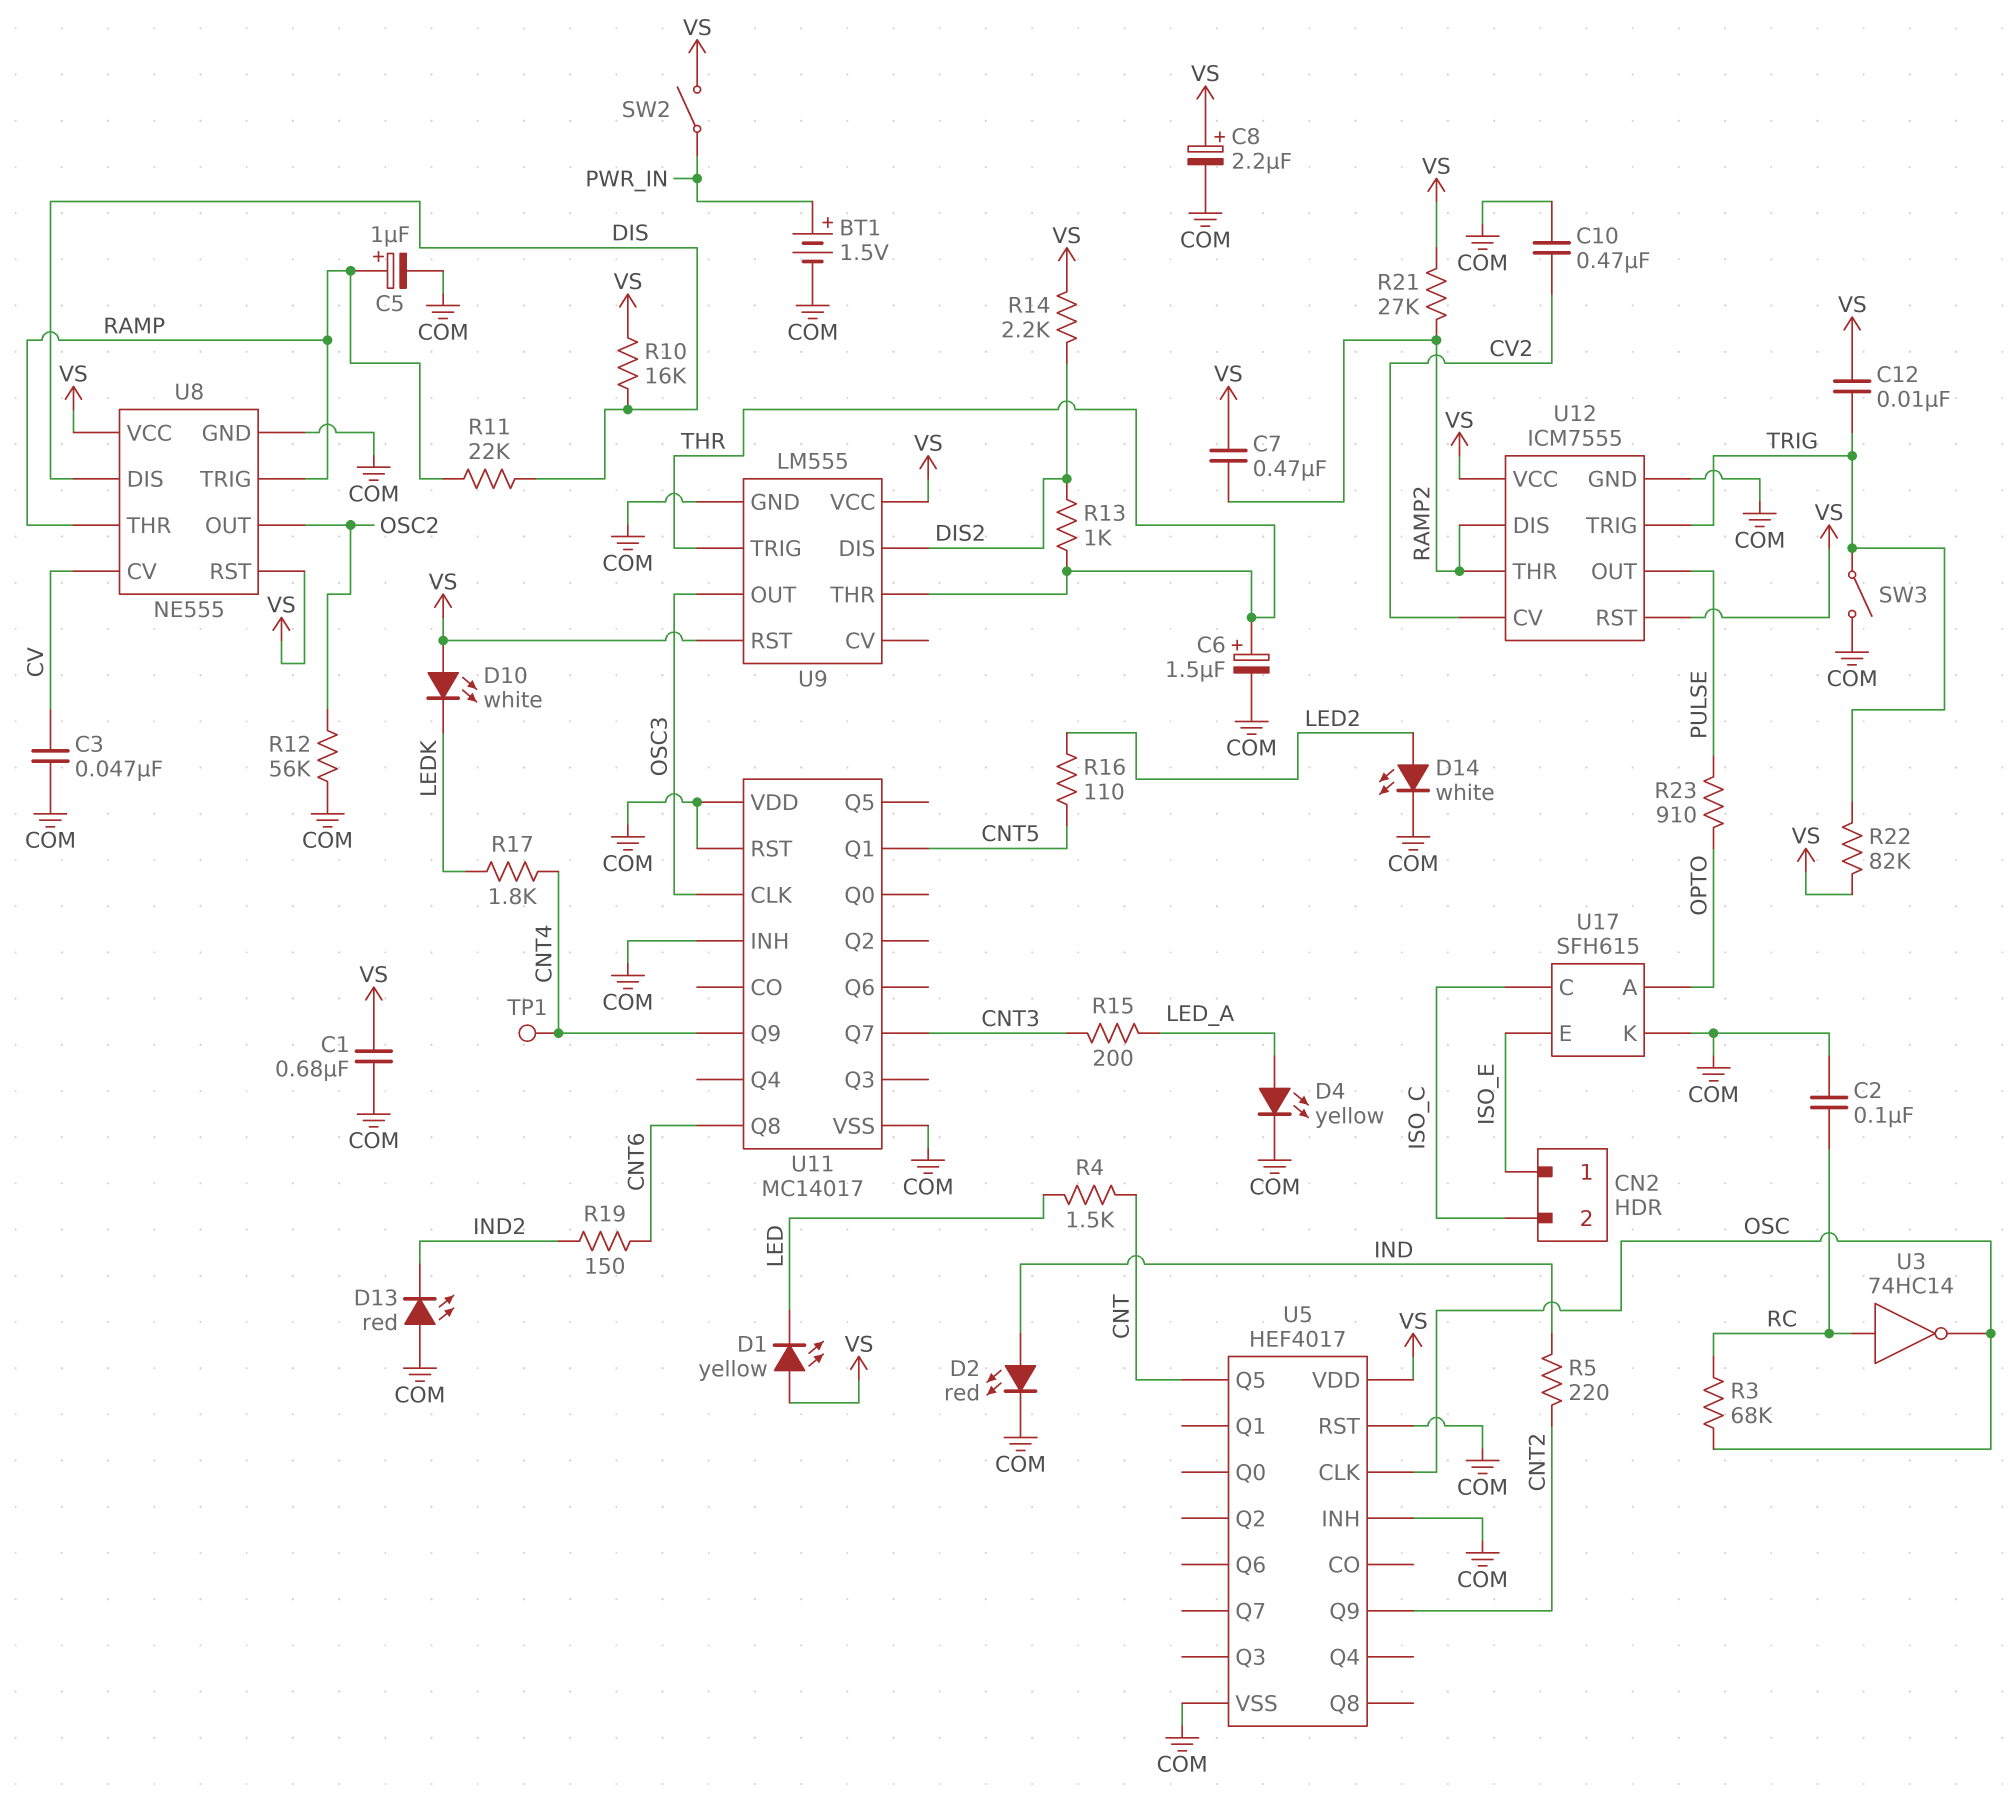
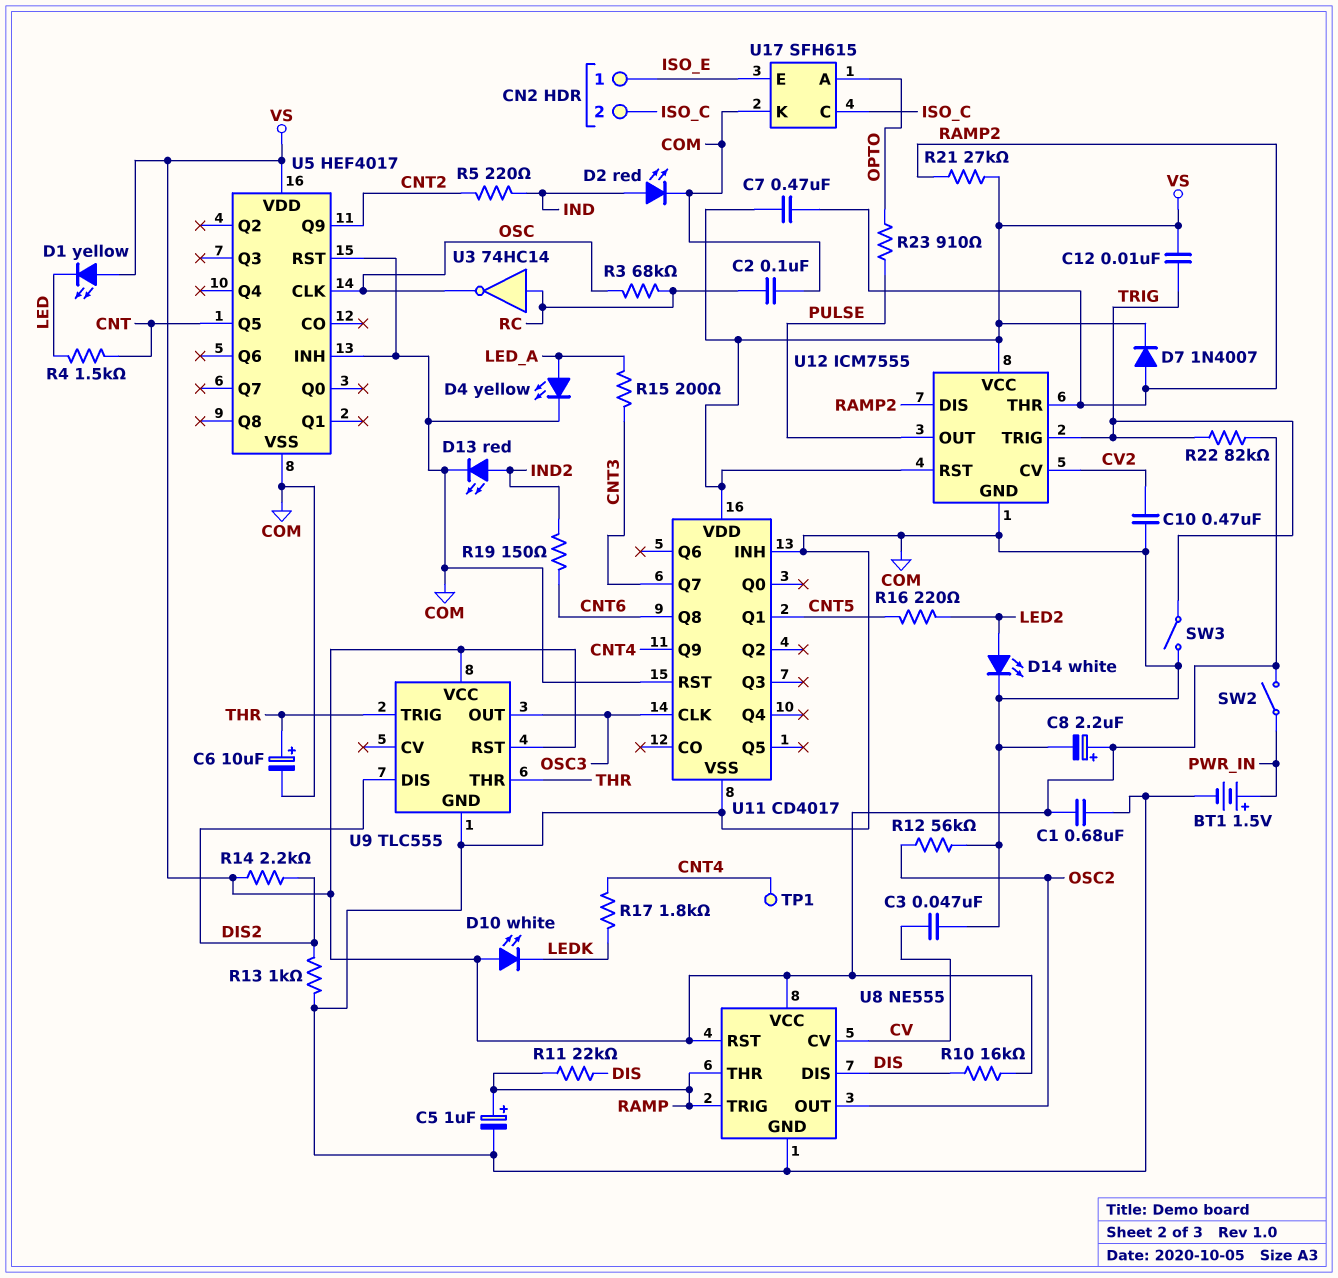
C6: 1.5uF (plus THR, minus COM) -> 10uF (plus THR, minus COM)
D7: none -> diode 1N4007 (A RAMP2, K VS)
D13: LED red (A COM, K IND2) -> LED red (A IND2, K COM)
R13: 1k (DIS2, THR) -> 1k (COM, DIS2)
R16: 110 (CNT5, LED2) -> 220 (CNT5, LED2)
U9: LM555 -> TLC555
U11: MC14017 -> CD4017
U11 pin VDD: COM -> VS

